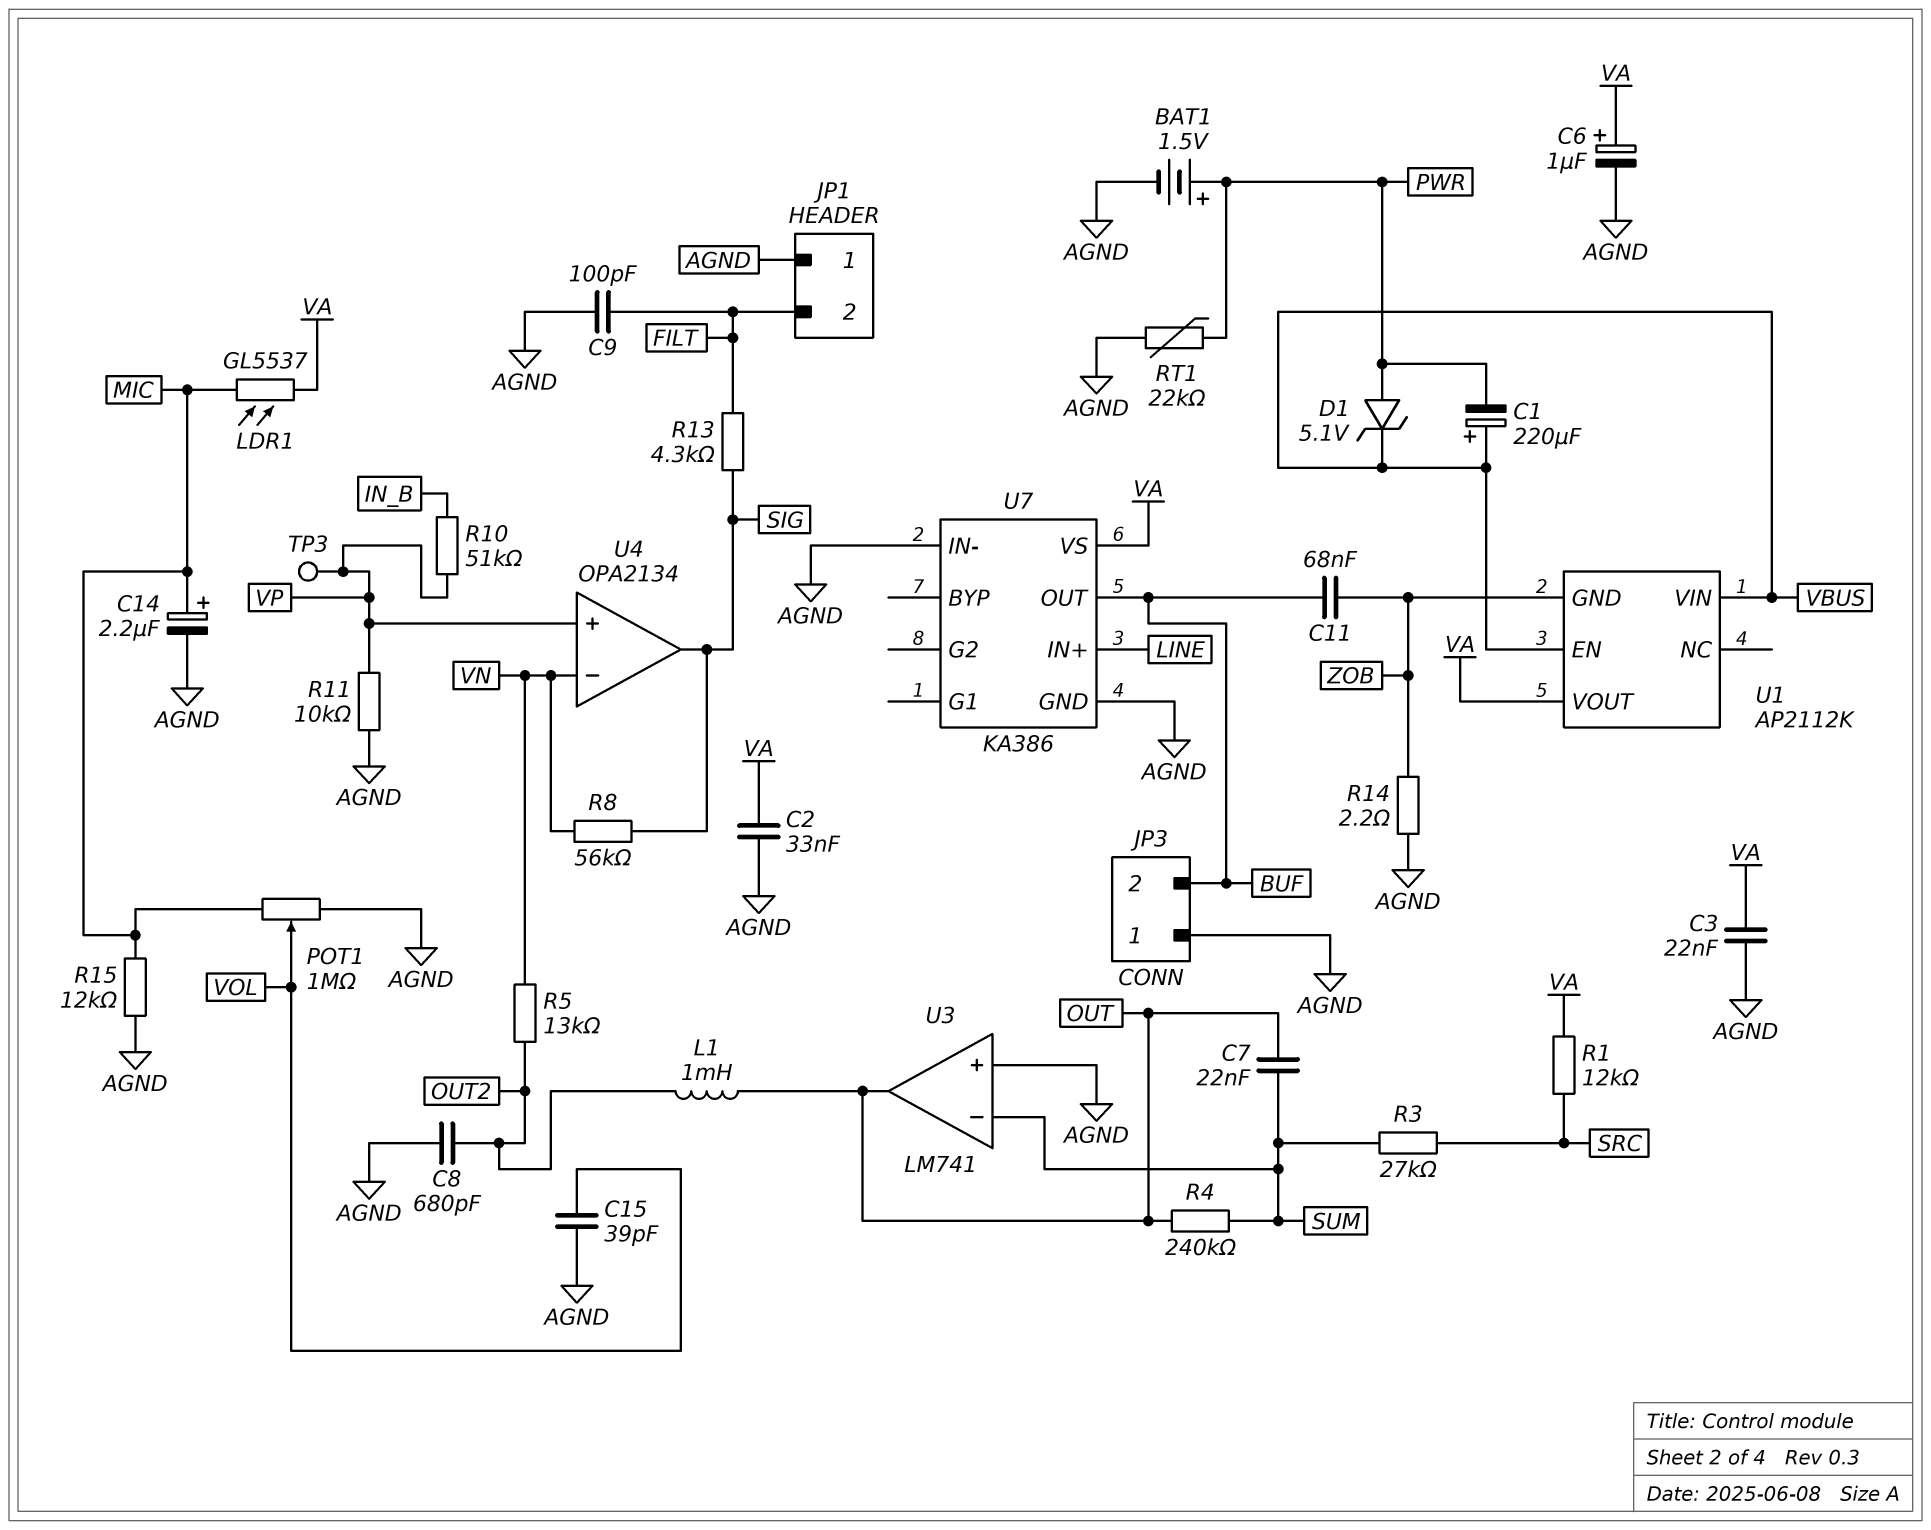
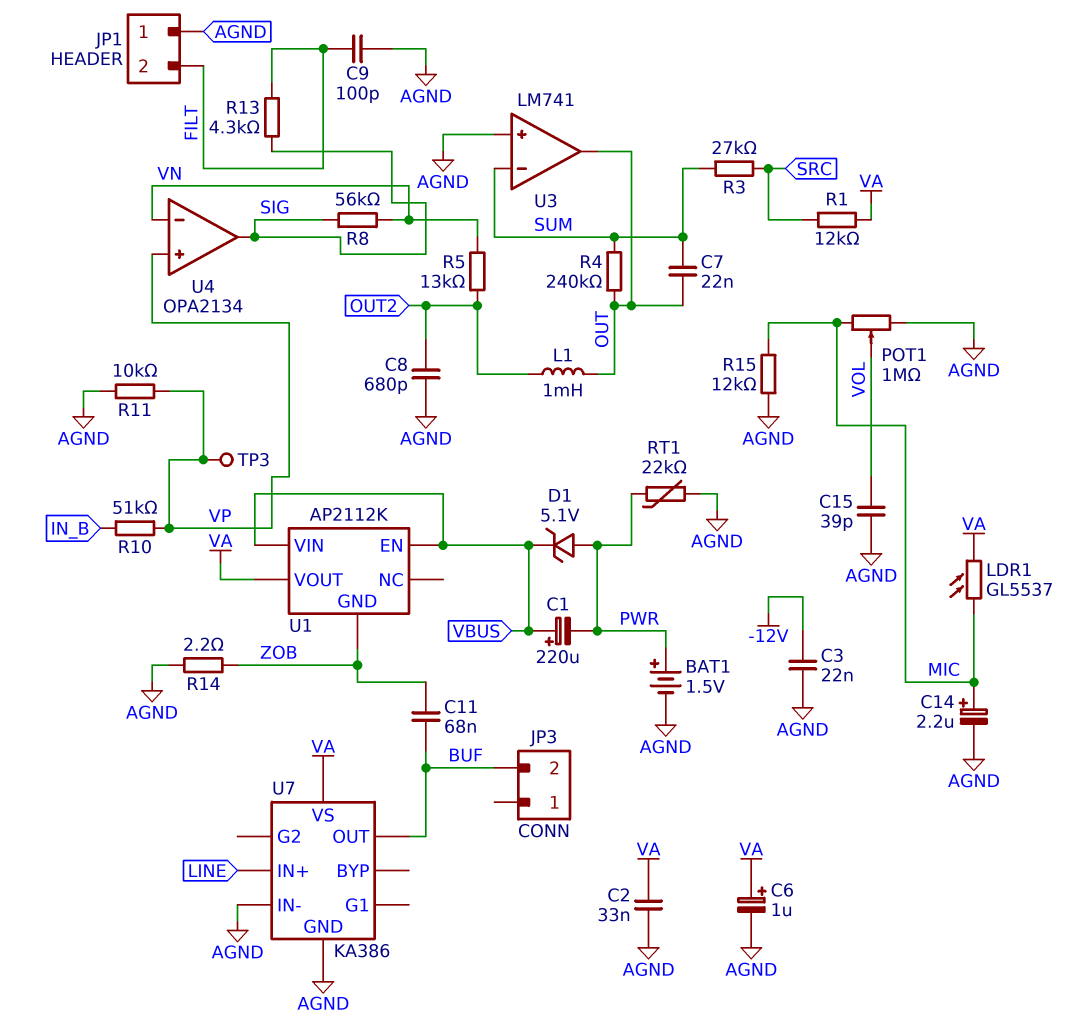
C3: 22nF (AGND, VA) -> 22nF (-12V, AGND)
JP3 pin 1: AGND -> none

